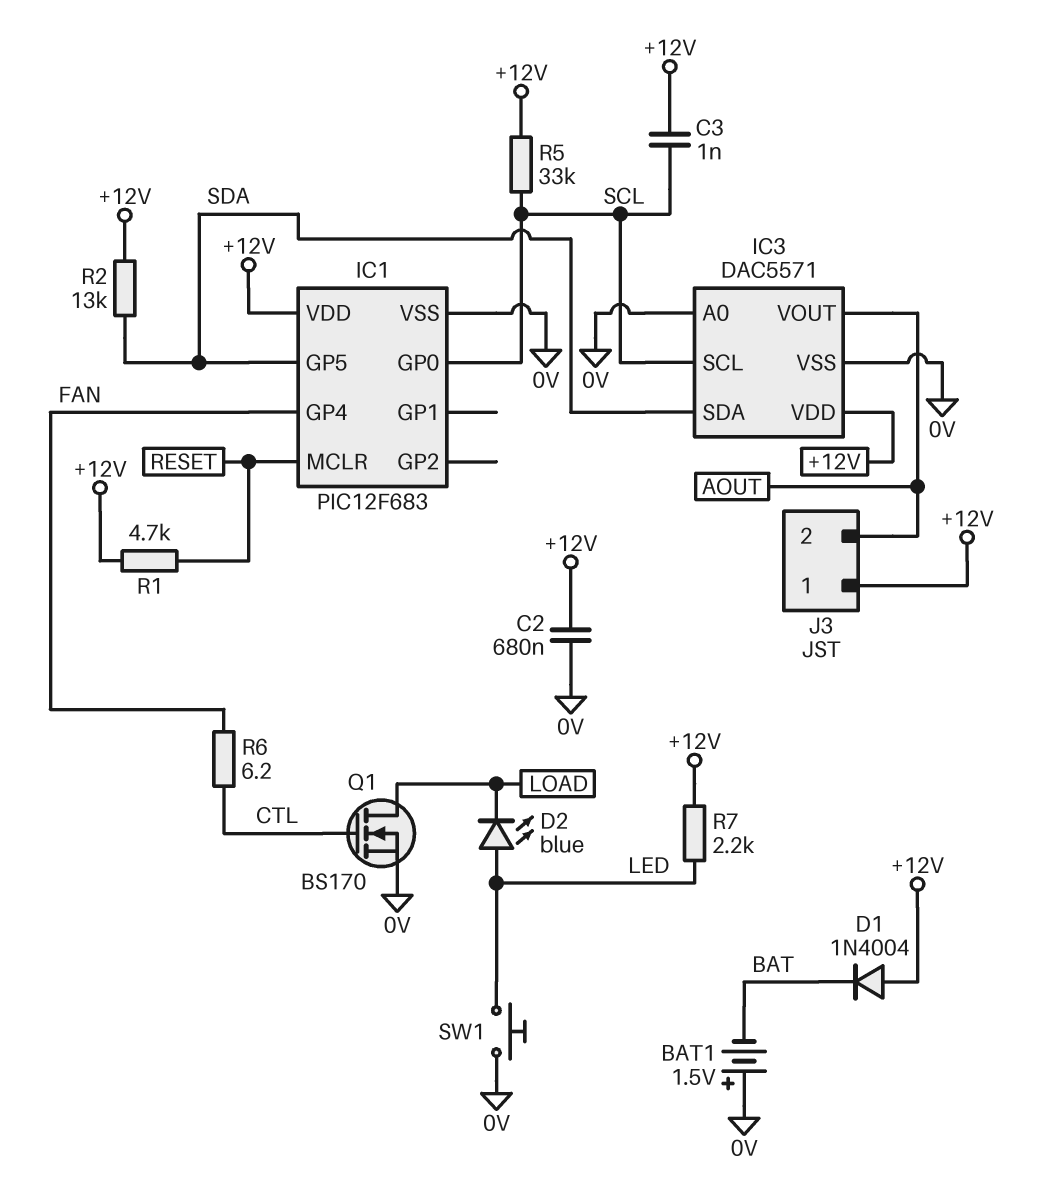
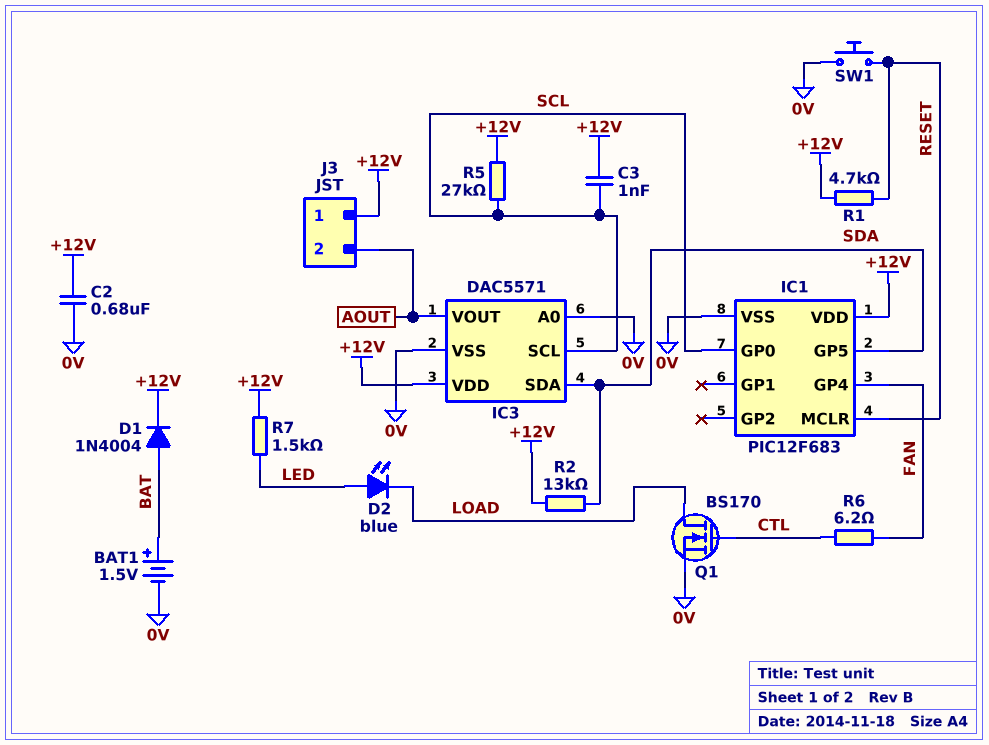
BAT1: 1.5V (plus 0V, minus BAT) -> 1.5V (plus BAT, minus 0V)
D1: diode 1N4004 (A +12V, K BAT) -> diode 1N4004 (A BAT, K +12V)
R5: 33k (+12V, SCL) -> 27k (+12V, SCL)
R7: 2.2k (+12V, LED) -> 1.5k (+12V, LED)
SW1: button (0V, LED) -> button (0V, RESET)

